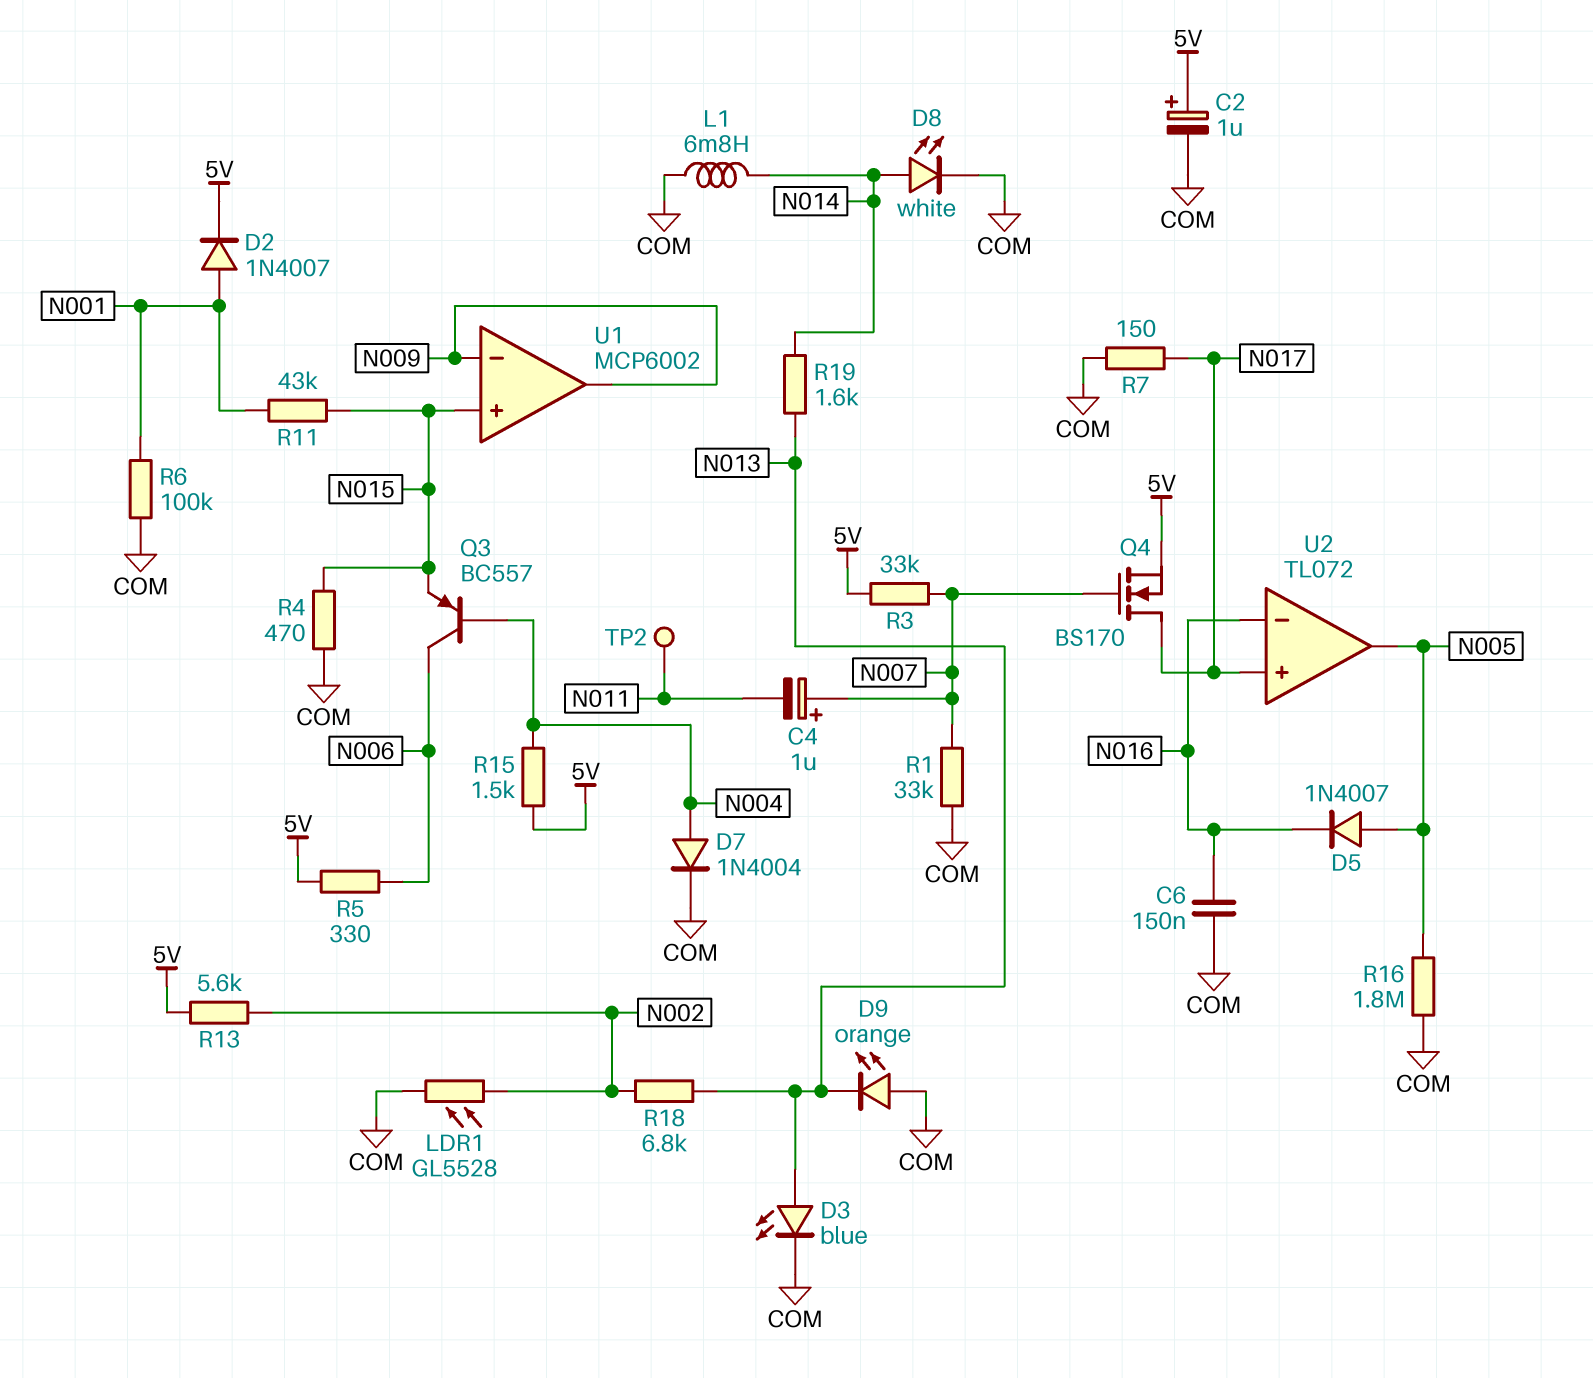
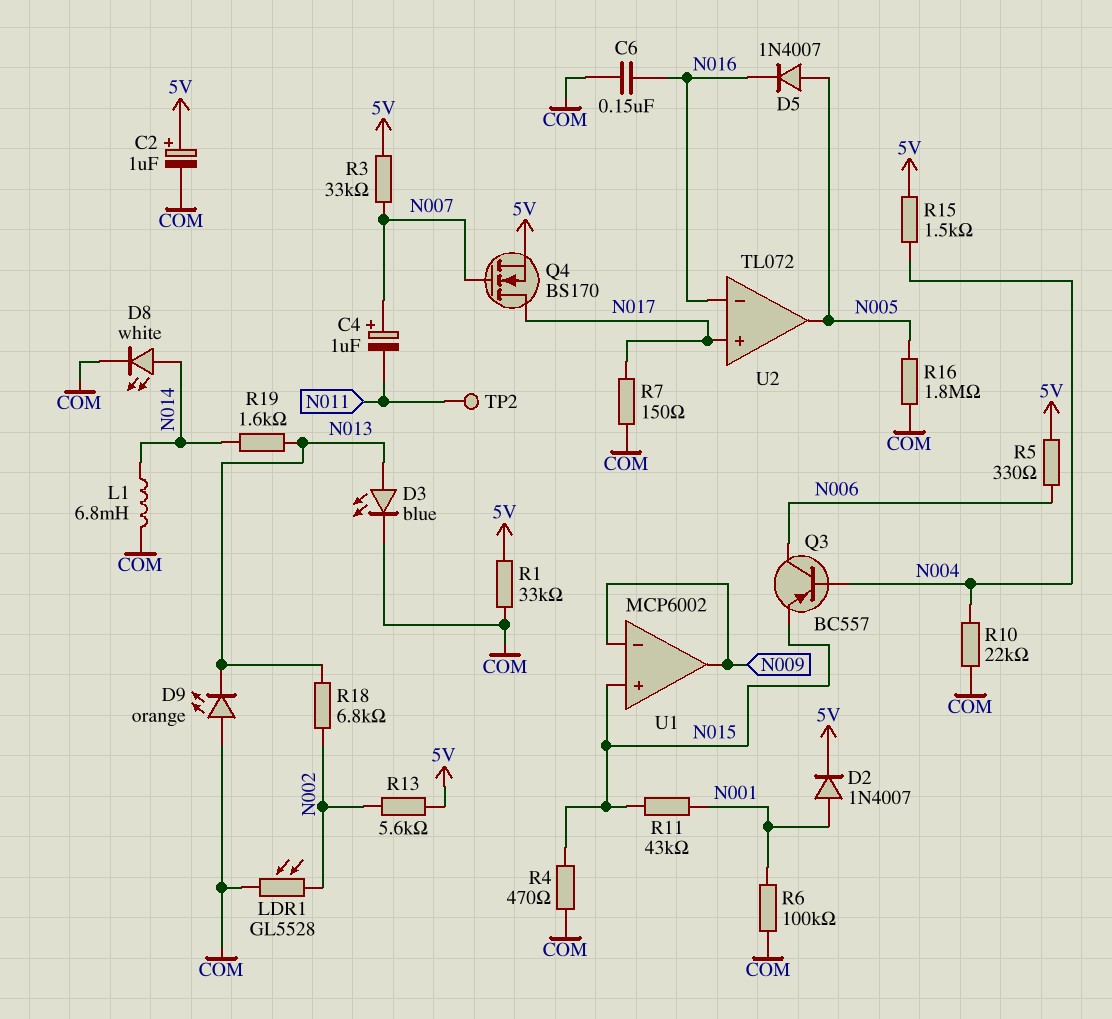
D7: diode 1N4004 (A N004, K COM) -> none
R1: 33k (COM, N007) -> 33k (5V, COM)
R10: none -> 22k (COM, N004)

